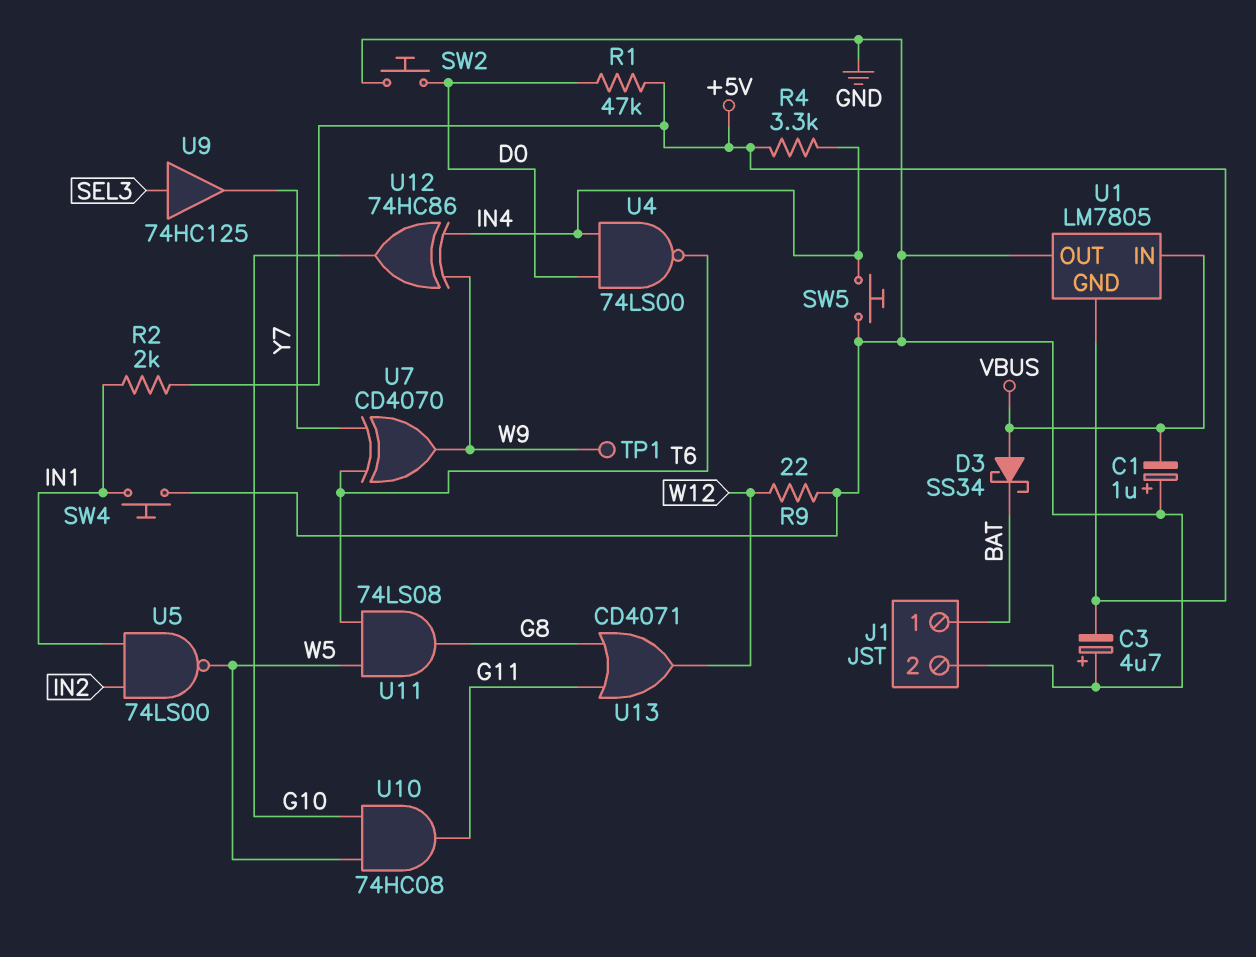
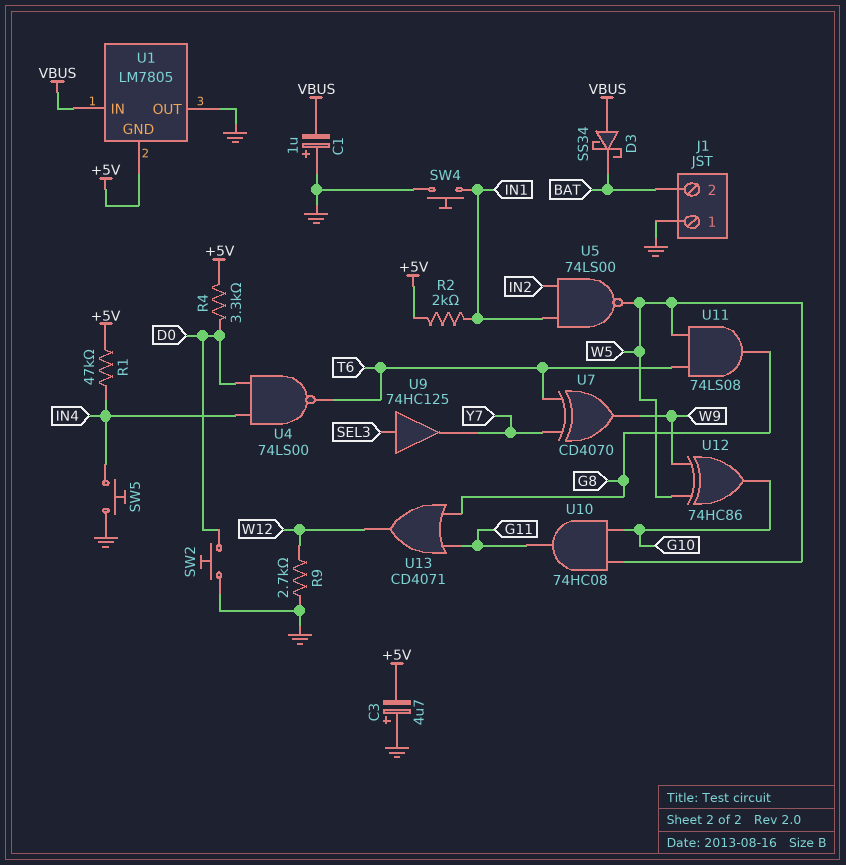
J1 pin 1: BAT -> GND
J1 pin 2: GND -> BAT
R1: 47k (+5V, D0) -> 47k (+5V, IN4)
R4: 3.3k (+5V, IN4) -> 3.3k (+5V, D0)
R9: 22 (GND, W12) -> 2.7k (GND, W12)
TP1: test point (W9) -> none
U12: XOR 74HC86 (in IN4, in W9, out G10) -> XOR 74HC86 (in W5, in W9, out G10)

